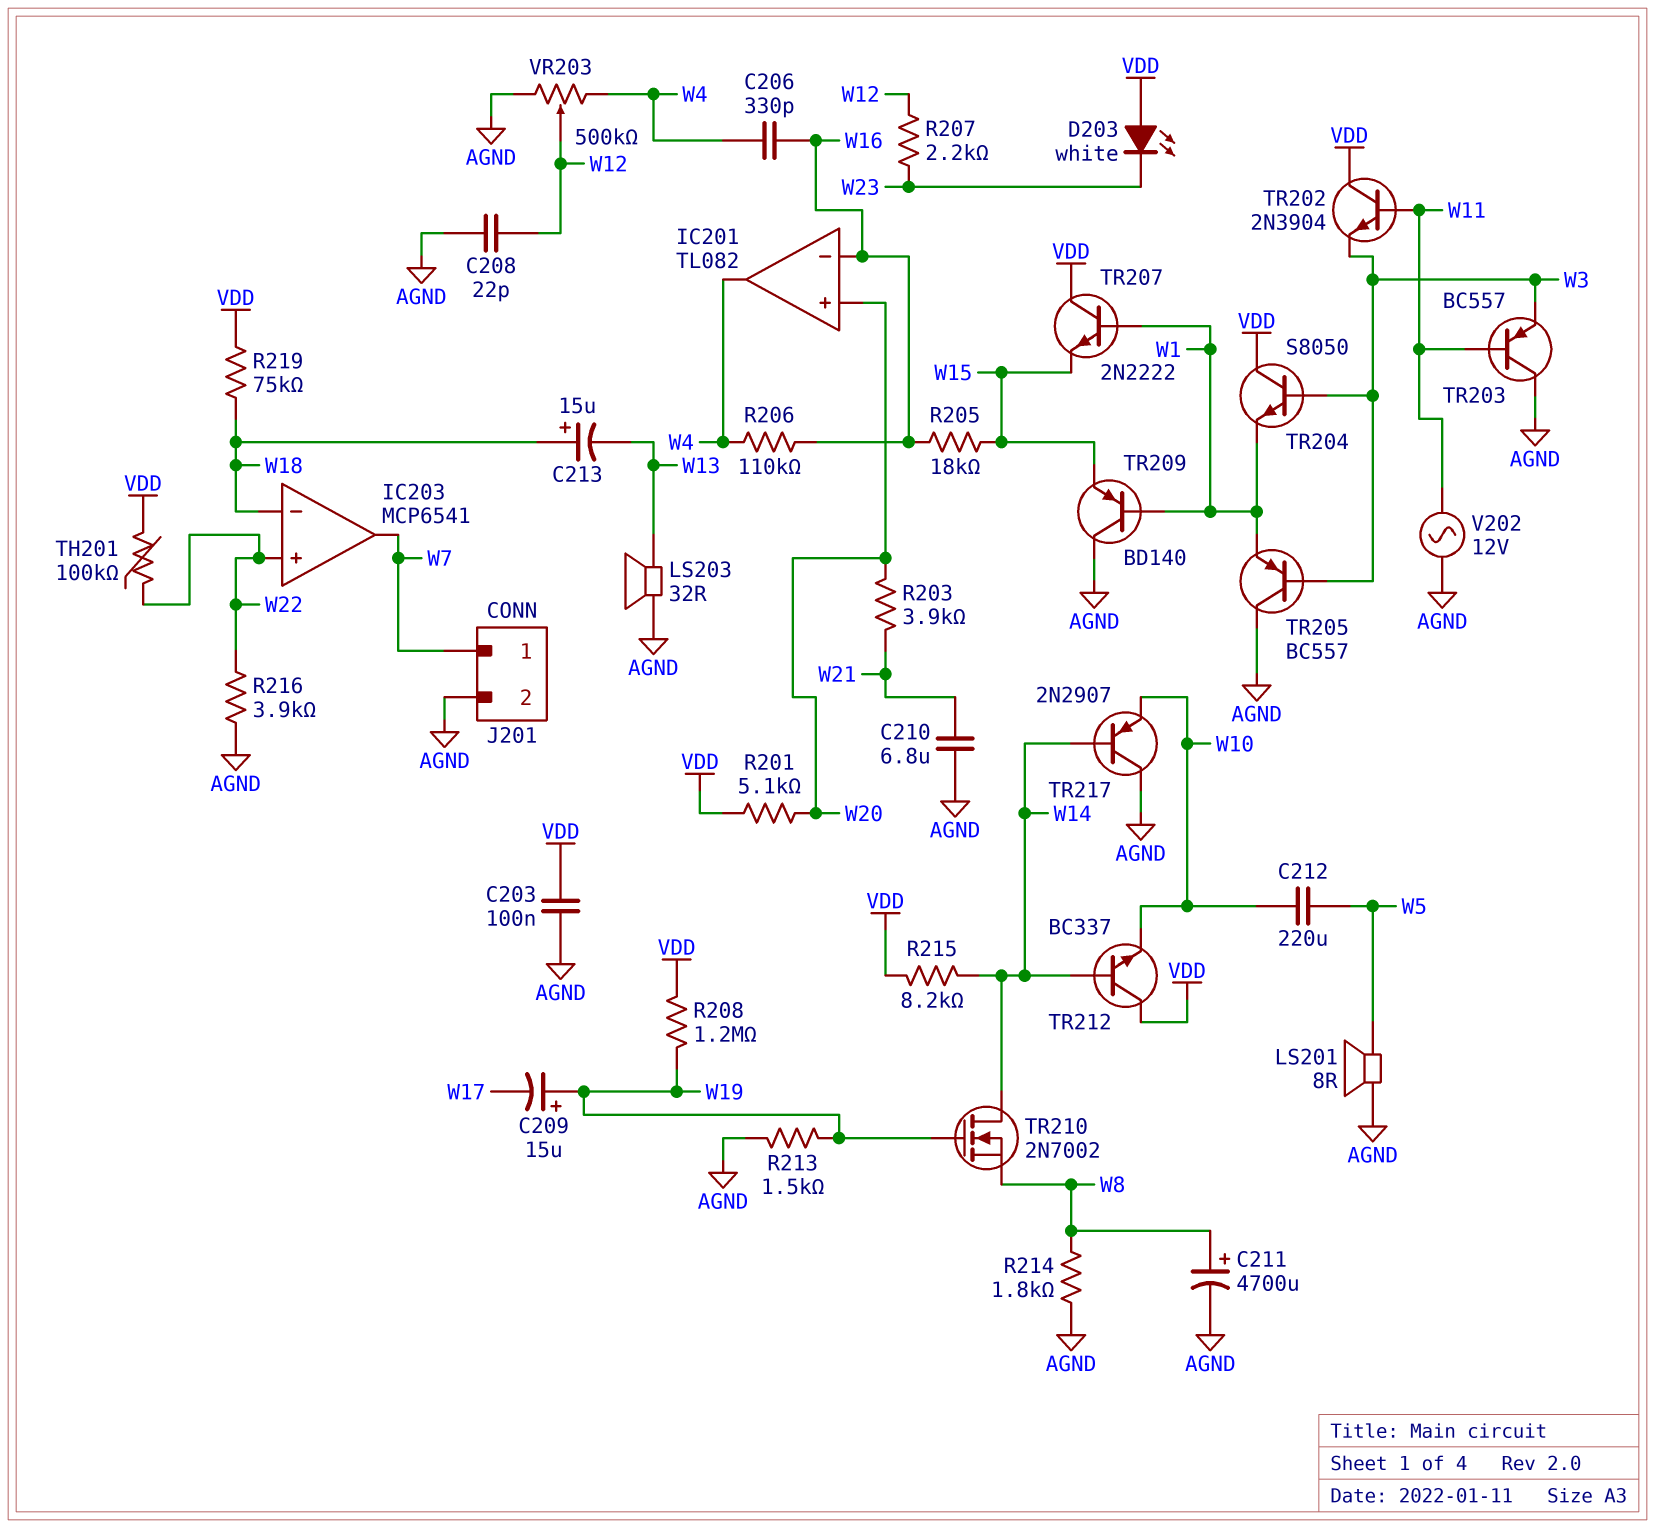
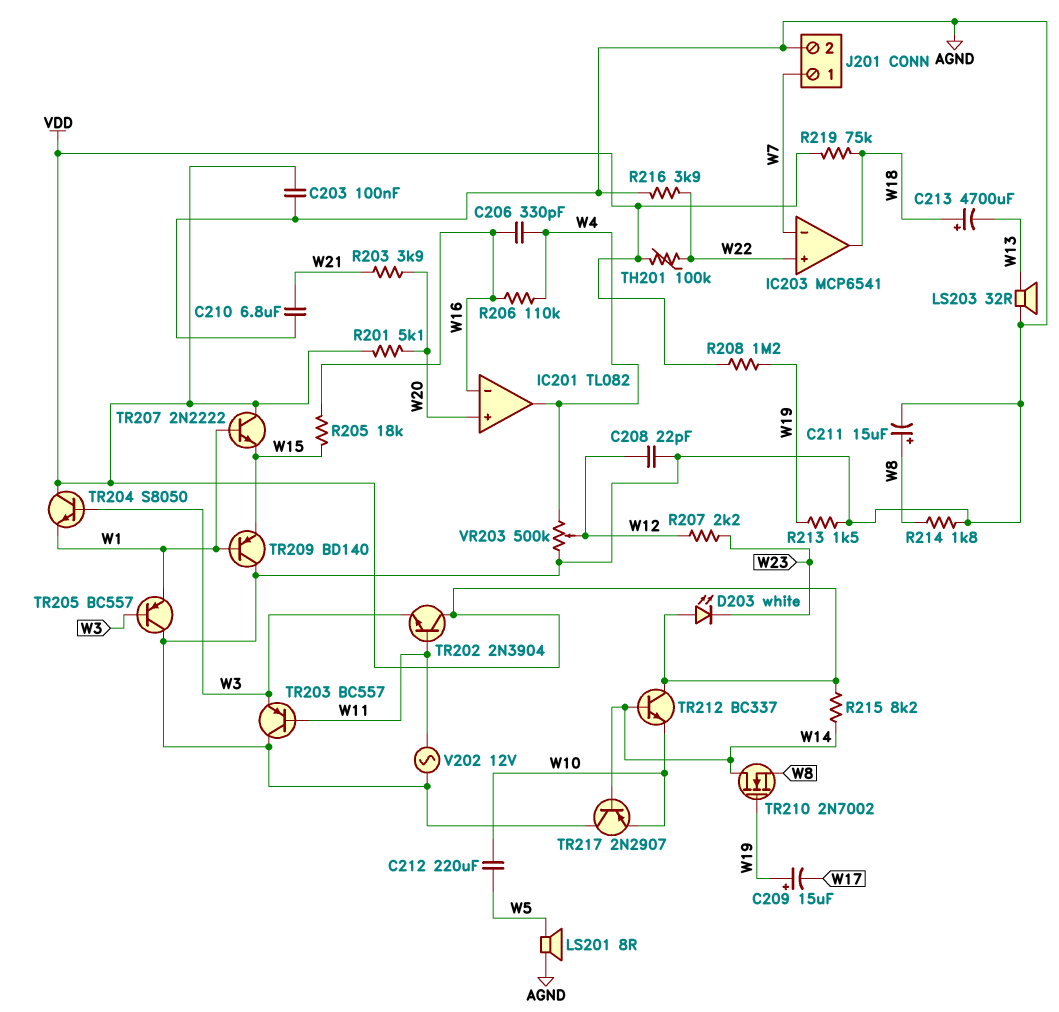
C211: 4700uF (plus W8, minus AGND) -> 15uF (plus W8, minus AGND)
C213: 15uF (plus W18, minus W13) -> 4700uF (plus W18, minus W13)
IC203 pin in-: W18 -> W7
IC203 pin out: W7 -> W18

